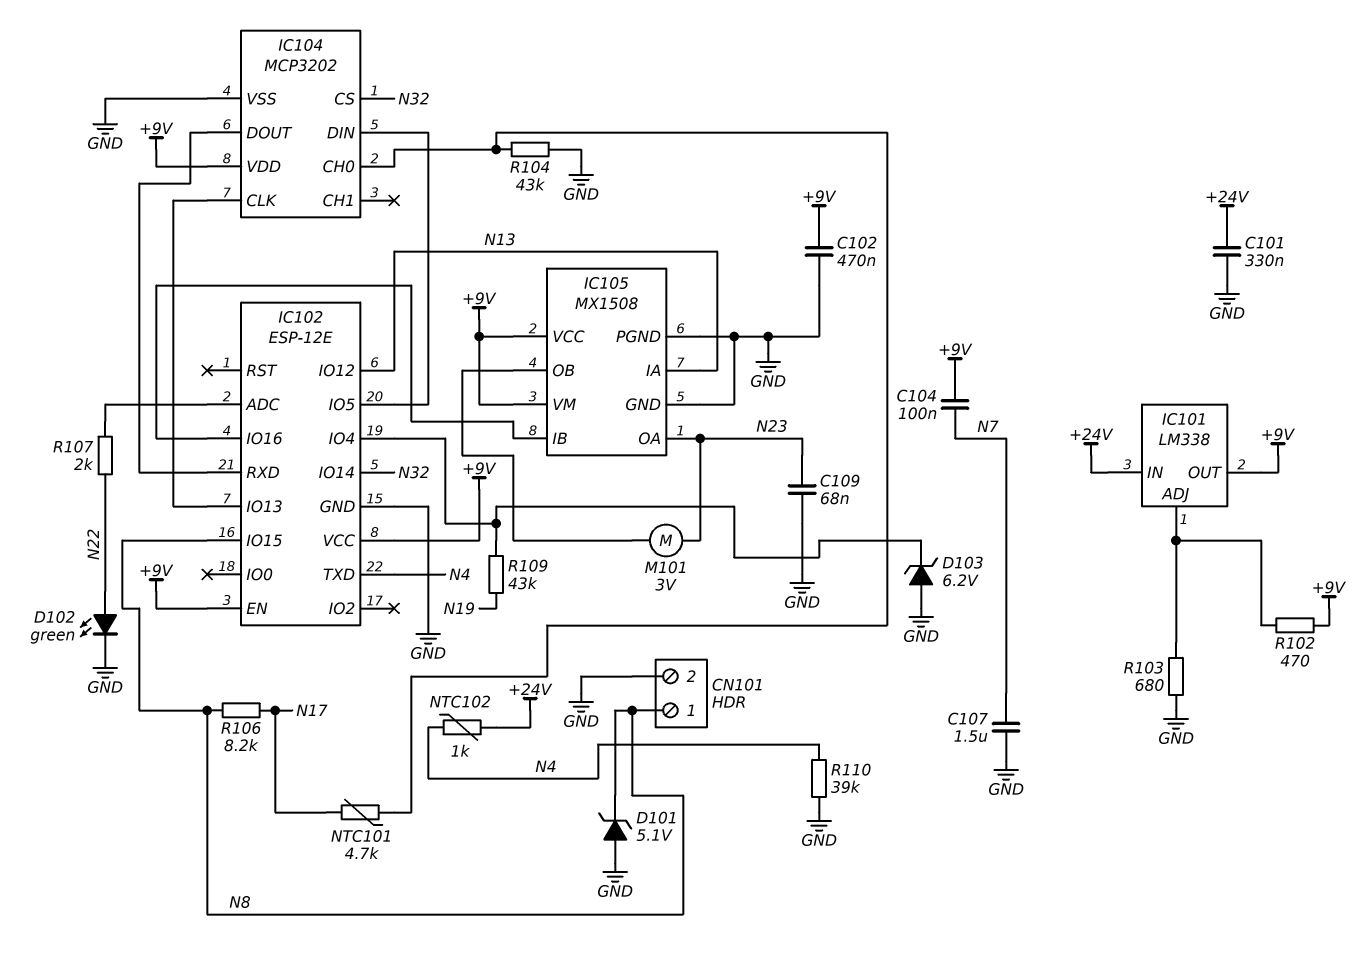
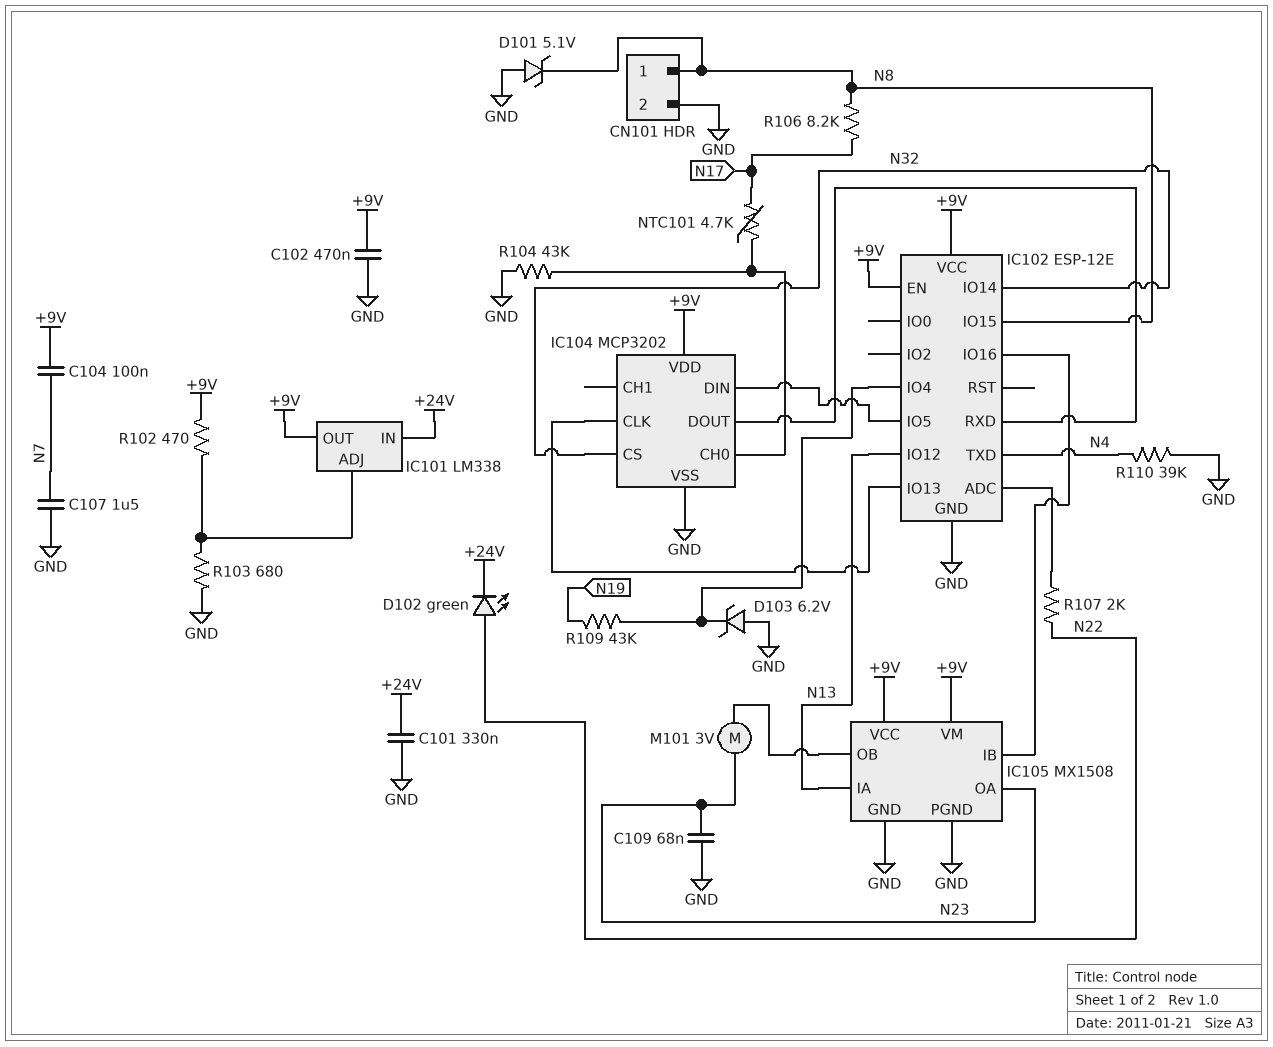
D102: LED green (A N22, K GND) -> LED green (A N22, K +24V)
NTC102: 1k (+24V, N4) -> none

